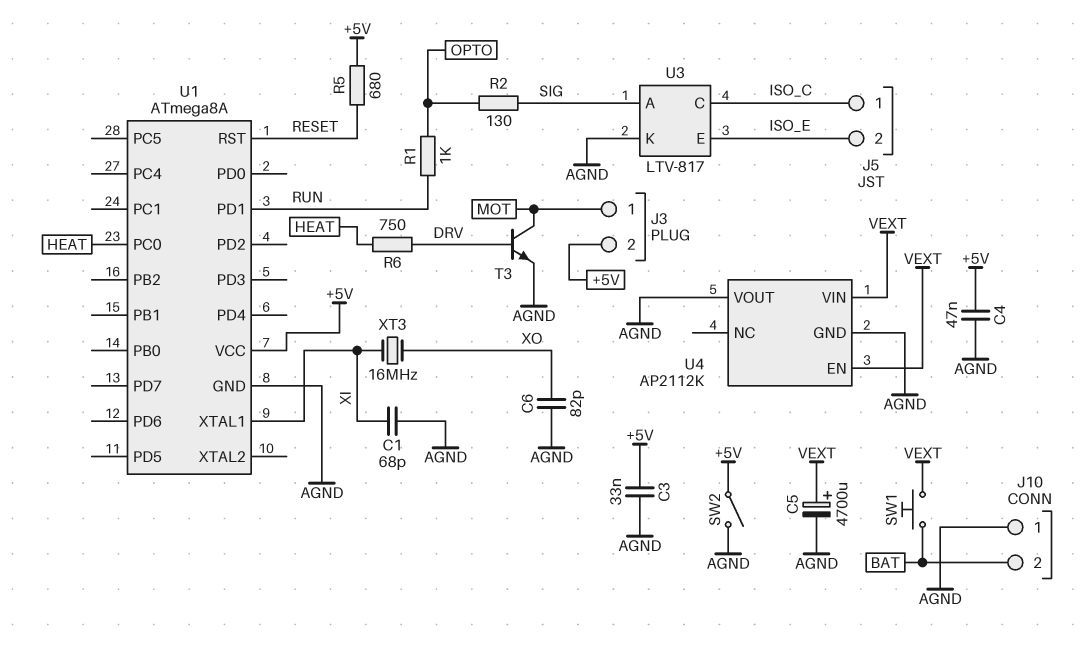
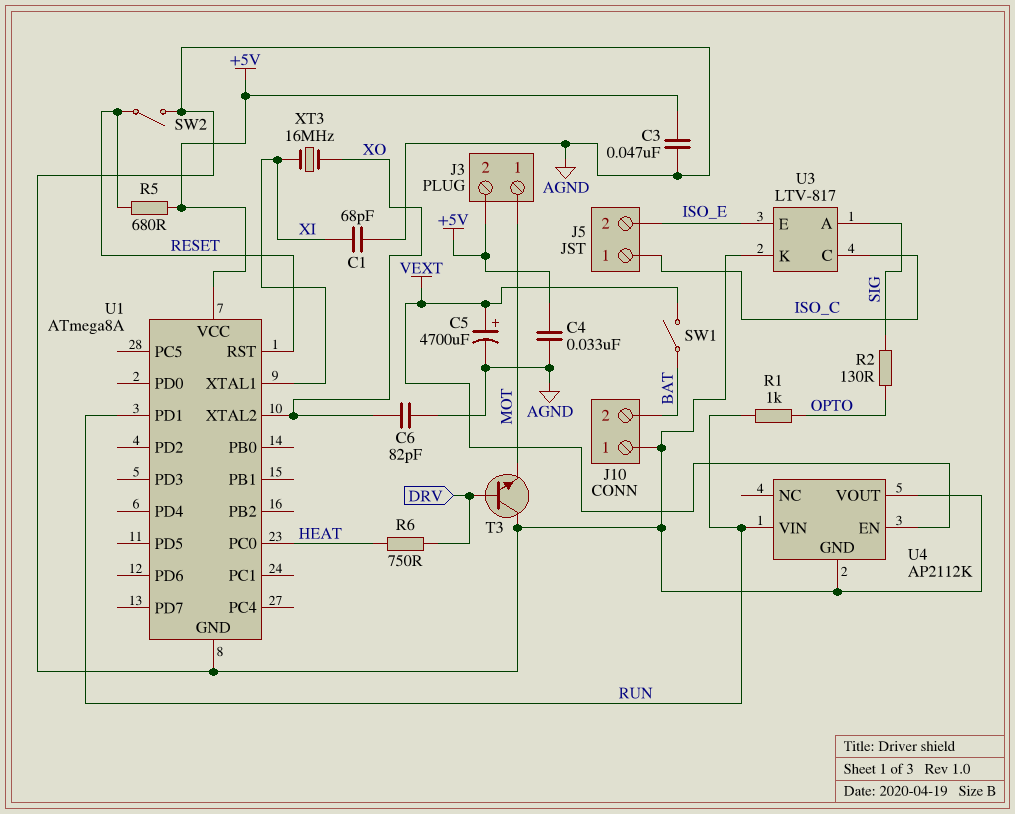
C3: 33nF (+5V, AGND) -> 47nF (+5V, AGND)
C4: 47nF (+5V, AGND) -> 33nF (+5V, AGND)
SW1: button (BAT, VEXT) -> switch (BAT, VEXT)
SW2: switch (+5V, AGND) -> switch (AGND, RESET)
T3: NPN (B DRV, C MOT, E AGND) -> NPN (B DRV, C AGND, E MOT)
U1 pin XTAL2: none -> XO
U4 pin VIN: VEXT -> RUN

